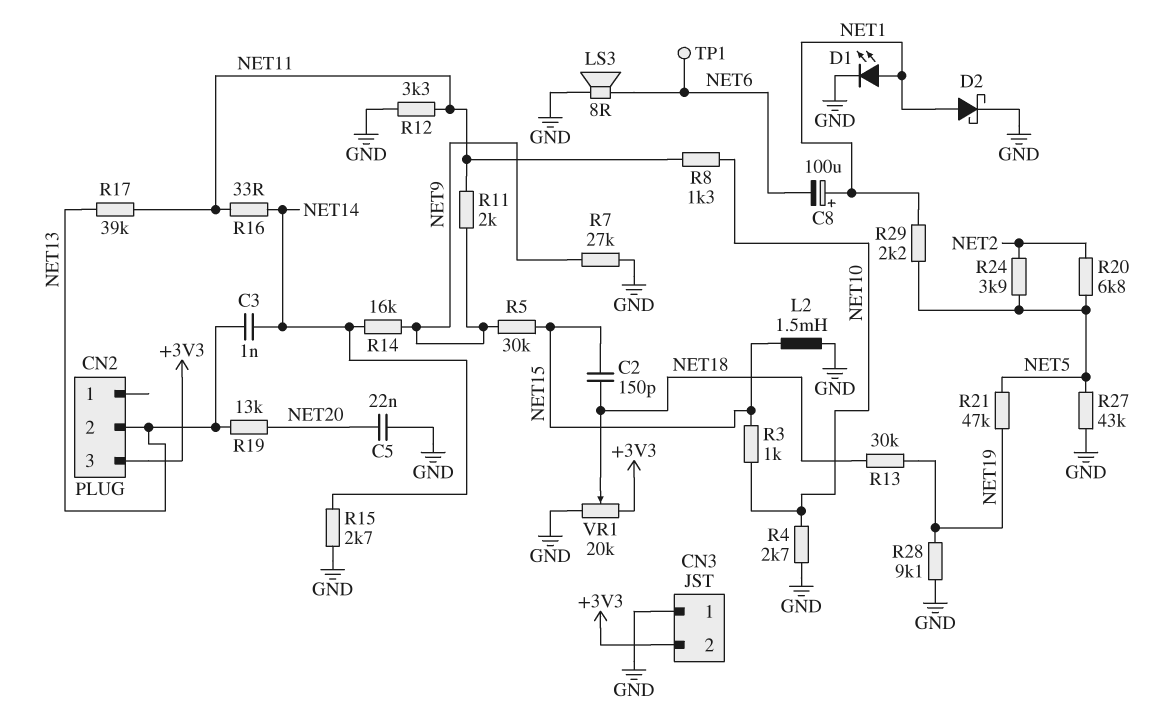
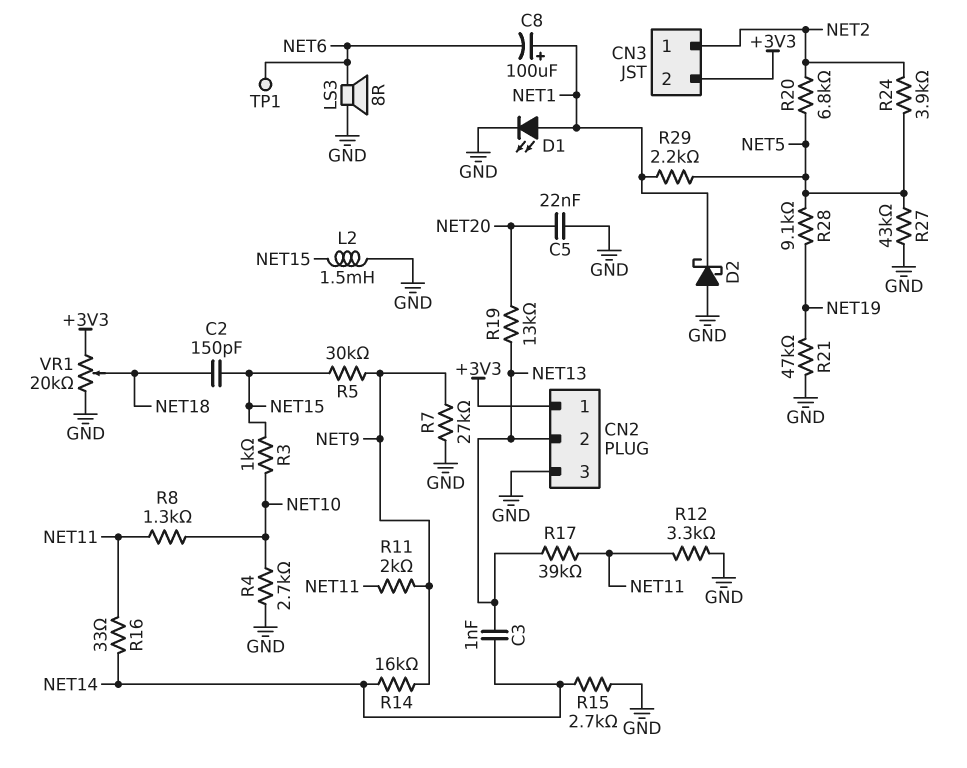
CN2 pin 1: none -> +3V3
CN2 pin 3: +3V3 -> GND
CN3 pin 1: GND -> NET2
D2: schottky (A NET1, K GND) -> schottky (A GND, K NET1)
R13: 30k (NET18, NET19) -> none
R21: 47k (NET5, NET19) -> 47k (GND, NET19)
R28: 9.1k (GND, NET19) -> 9.1k (NET5, NET19)

